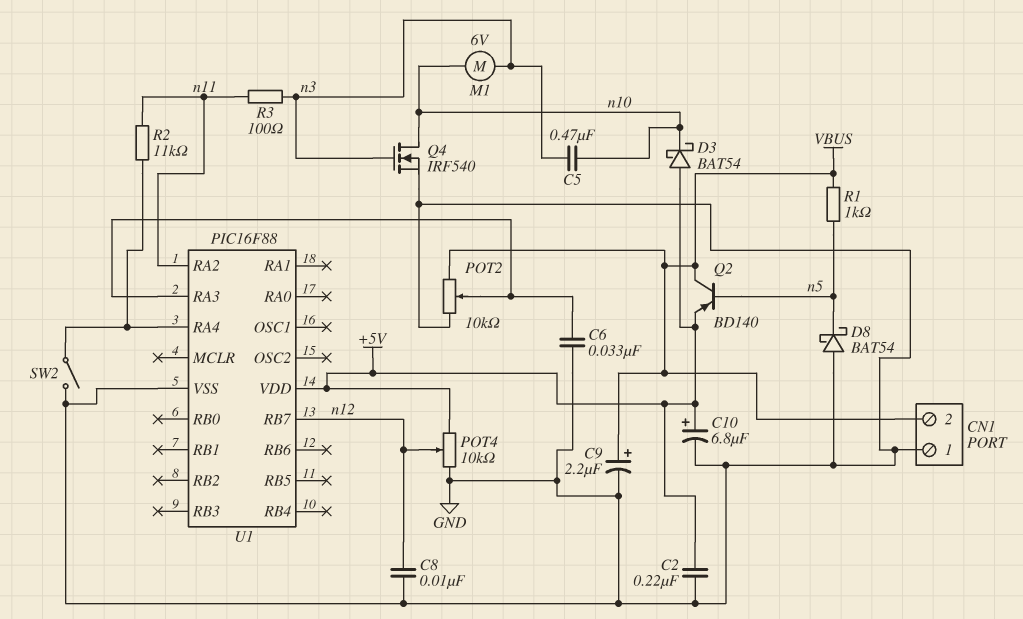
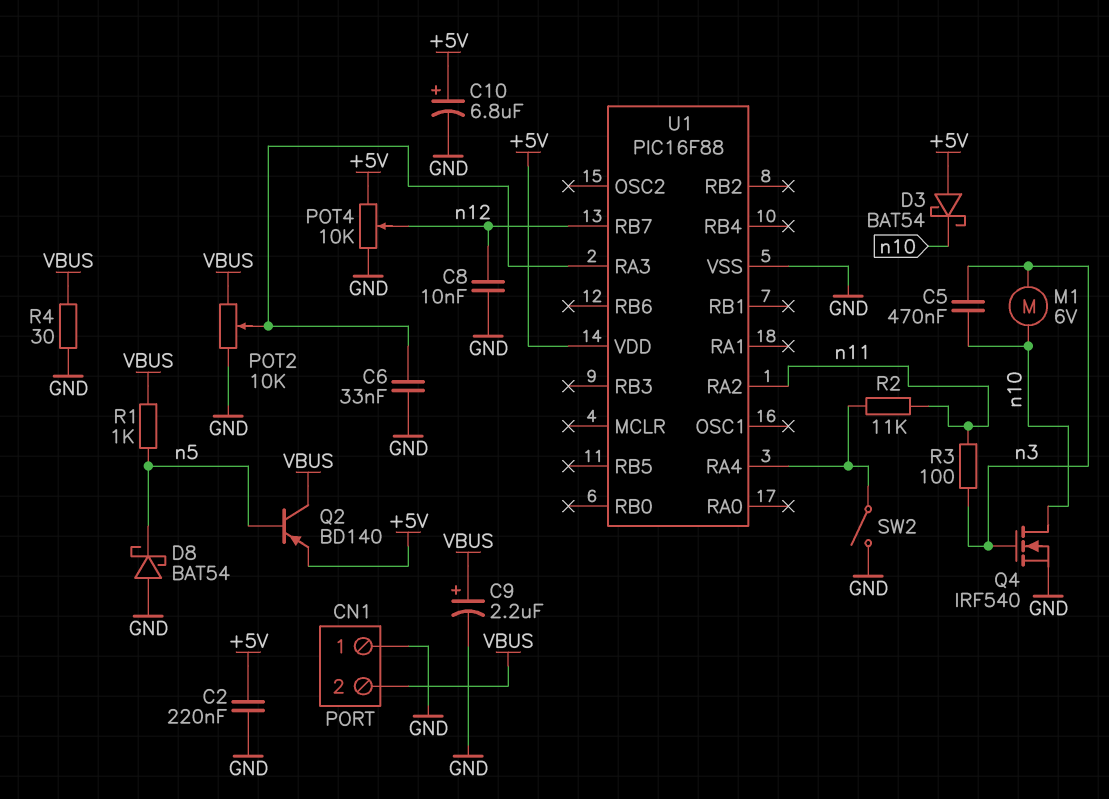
R4: none -> 30 (GND, VBUS)

